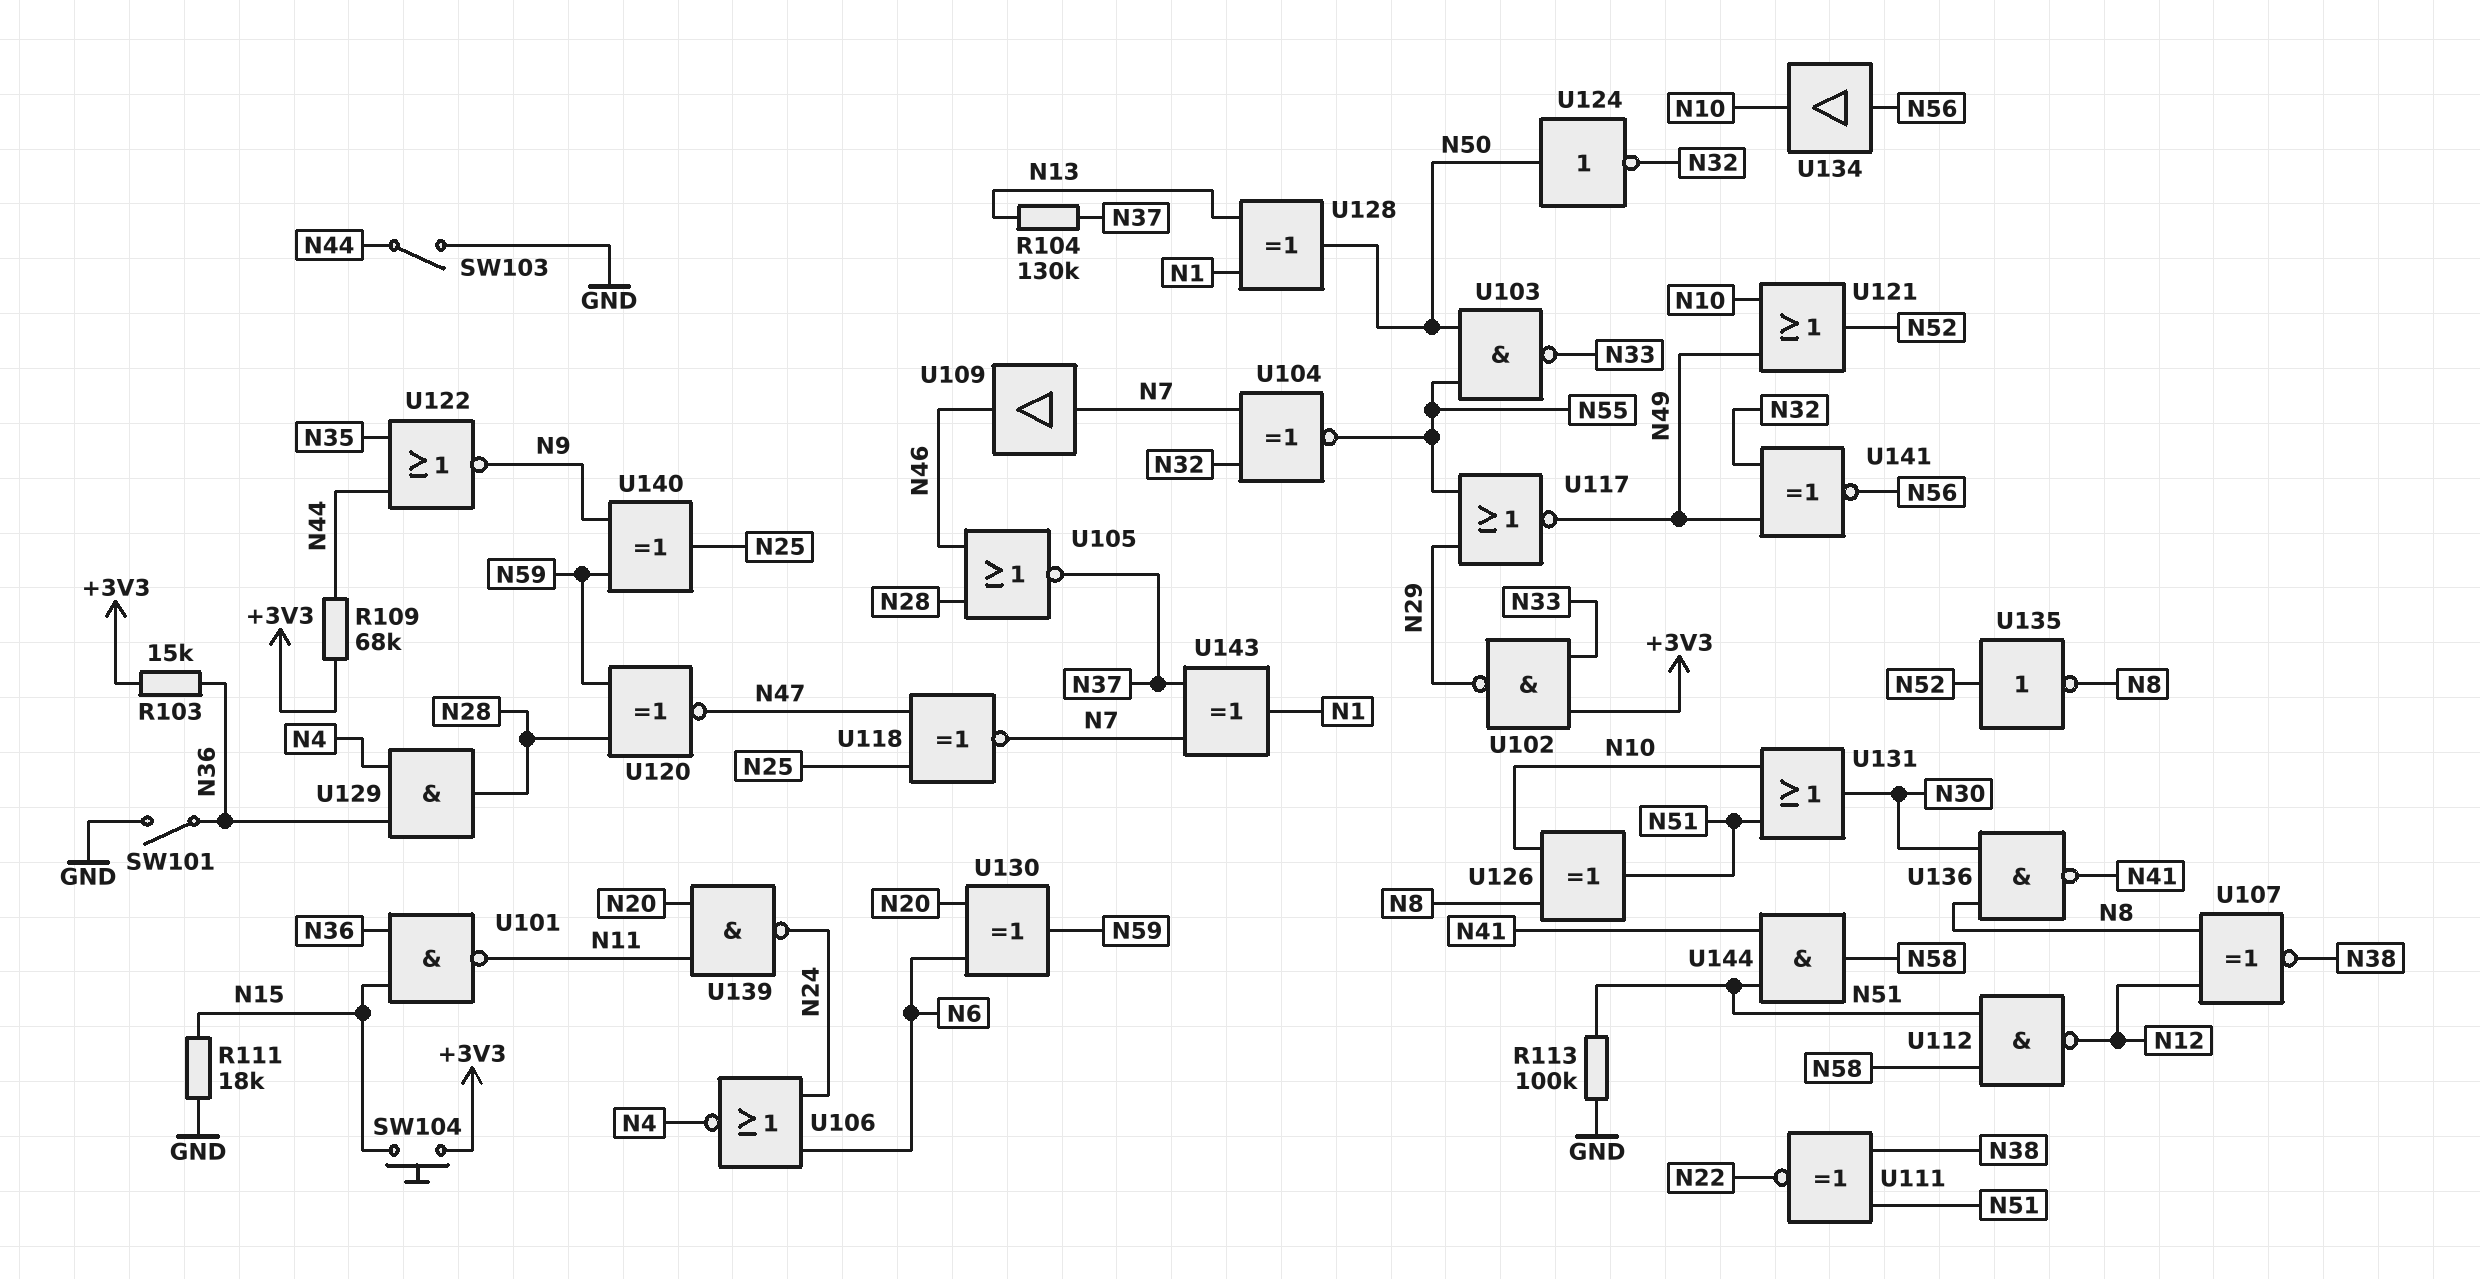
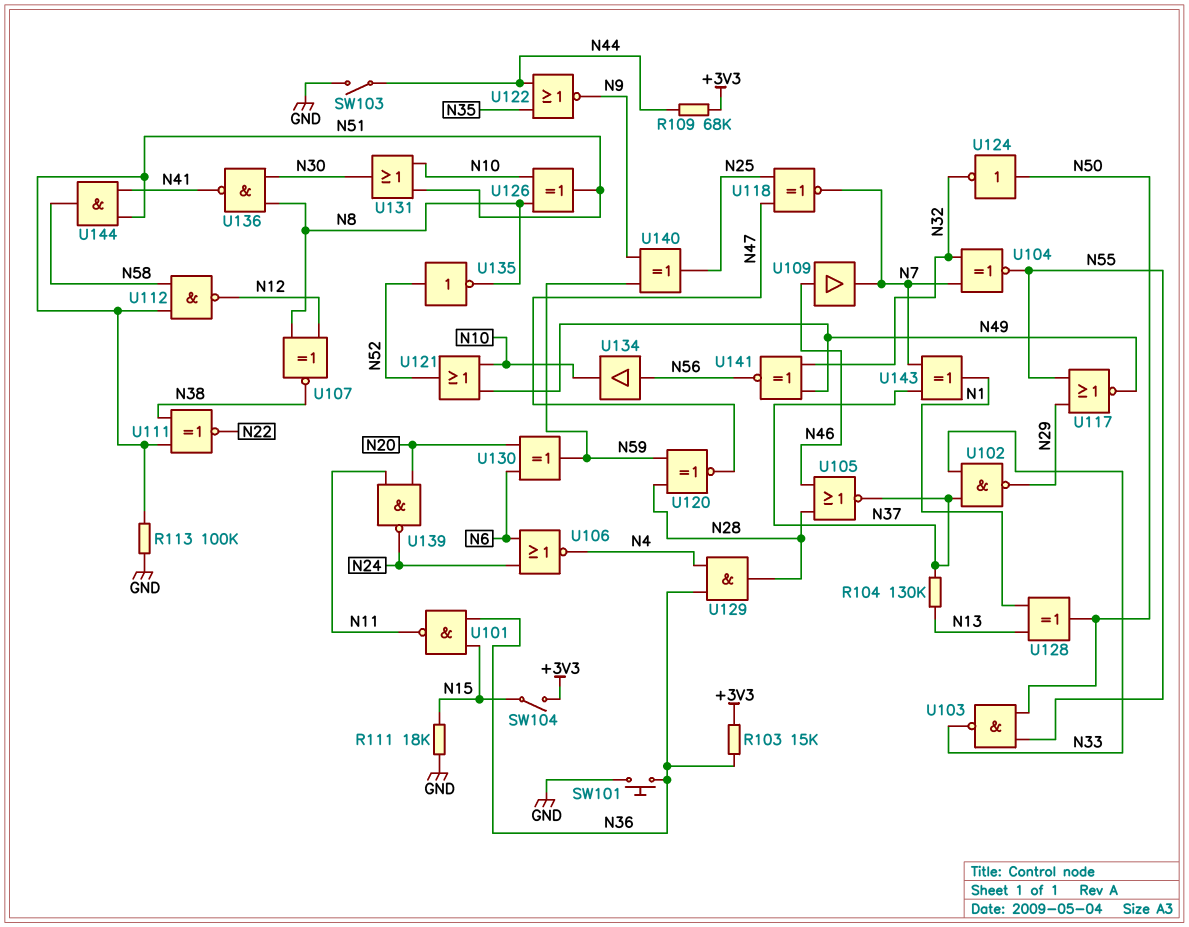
SW101: switch (GND, N36) -> button (GND, N36)
SW104: button (+3V3, N15) -> switch (+3V3, N15)
U102: NAND (in +3V3, in N33, out N29) -> NAND (in N33, in N37, out N29)
U109: buffer (in N7, out N46) -> buffer (in N46, out N7)

